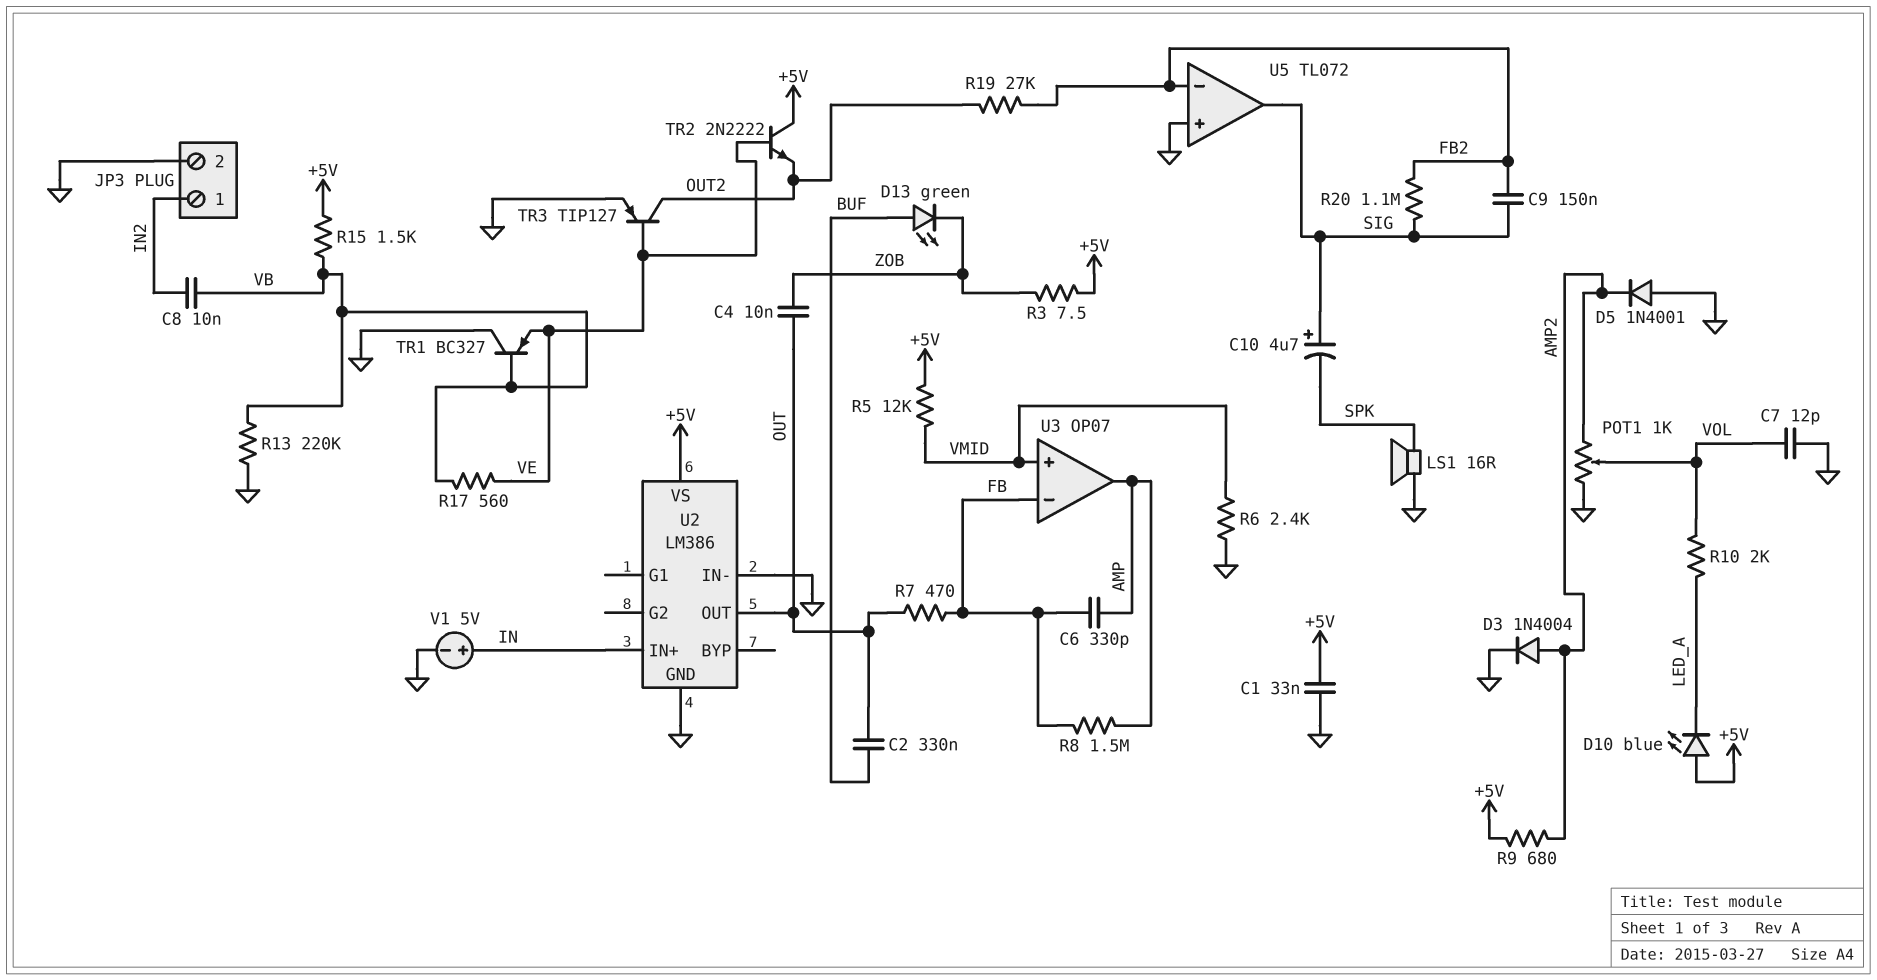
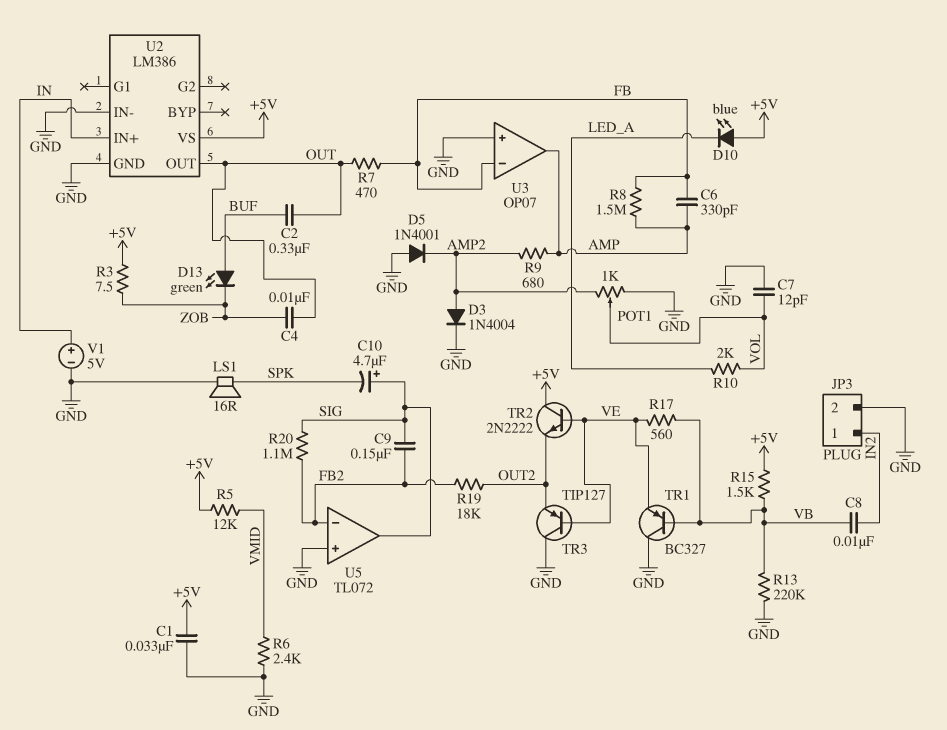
R9: 680 (+5V, AMP2) -> 680 (AMP, AMP2)
R19: 27k (FB2, OUT2) -> 18k (FB2, OUT2)
TR3: PNP TIP127 (B VE, C OUT2, E GND) -> PNP TIP127 (B VE, C GND, E OUT2)
U3 pin in+: VMID -> GND

